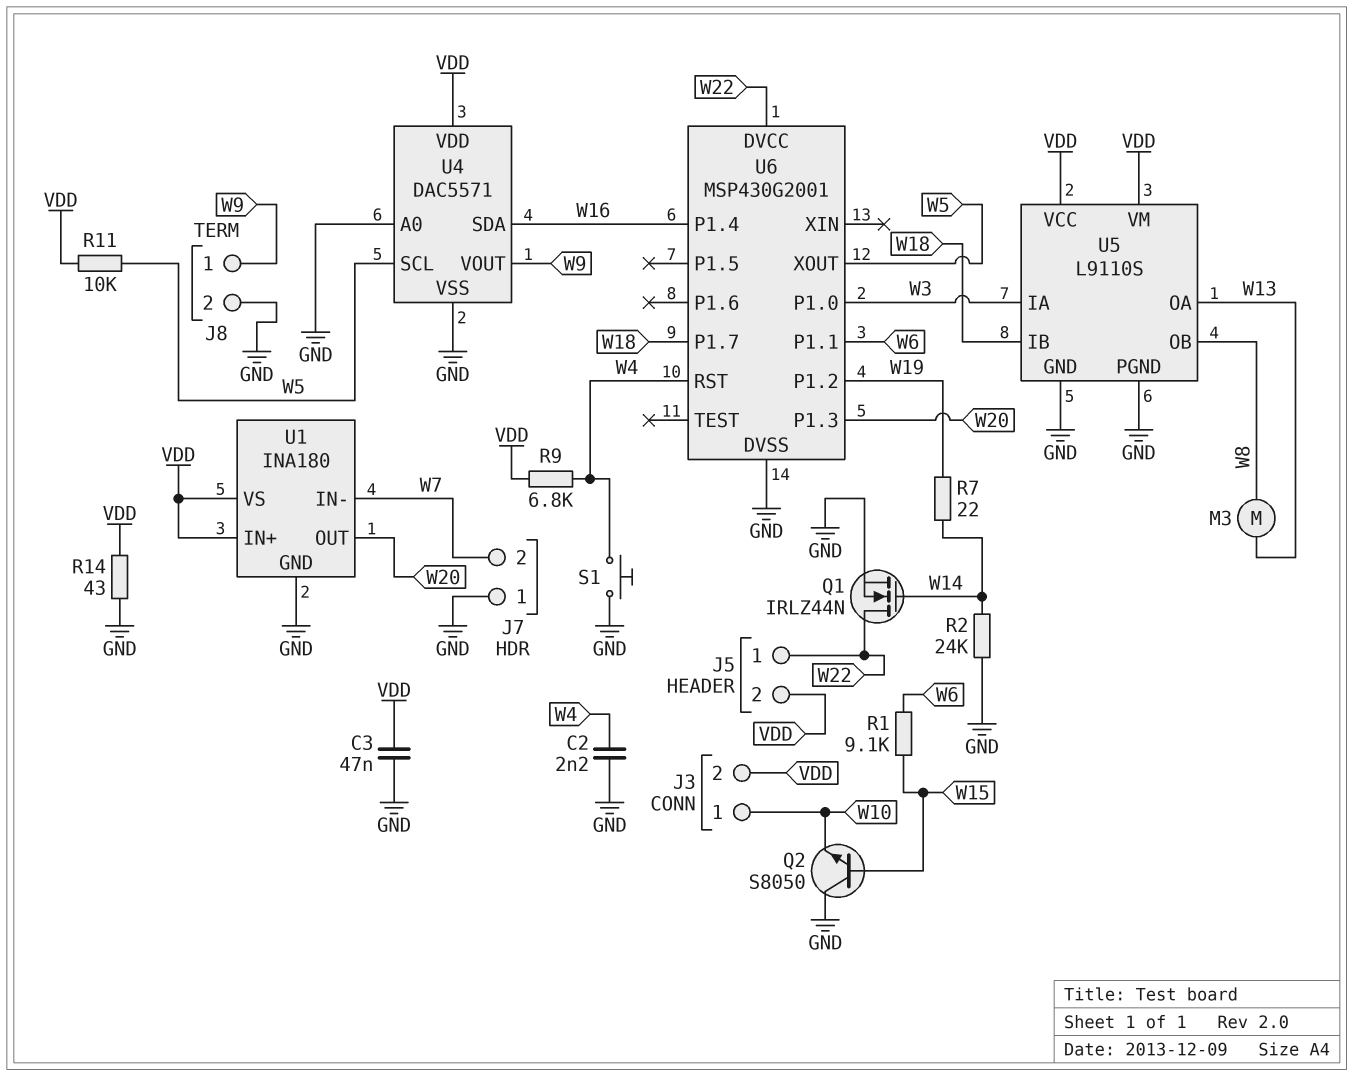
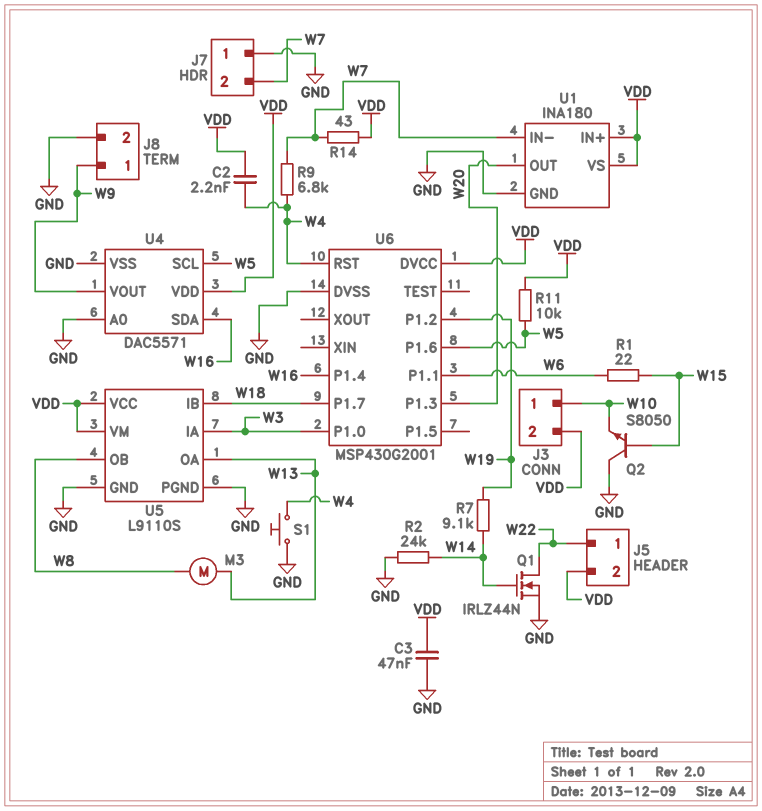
C2: 2.2nF (GND, W4) -> 2.2nF (VDD, W4)
R1: 9.1k (W6, W15) -> 22 (W6, W15)
R7: 22 (W14, W19) -> 9.1k (W14, W19)
R9: 6.8k (VDD, W4) -> 6.8k (W4, W7)
R14: 43 (GND, VDD) -> 43 (VDD, W7)
U6 pin DVCC: W22 -> VDD
U6 pin P1.6: none -> W5
U6 pin XOUT: W5 -> none

